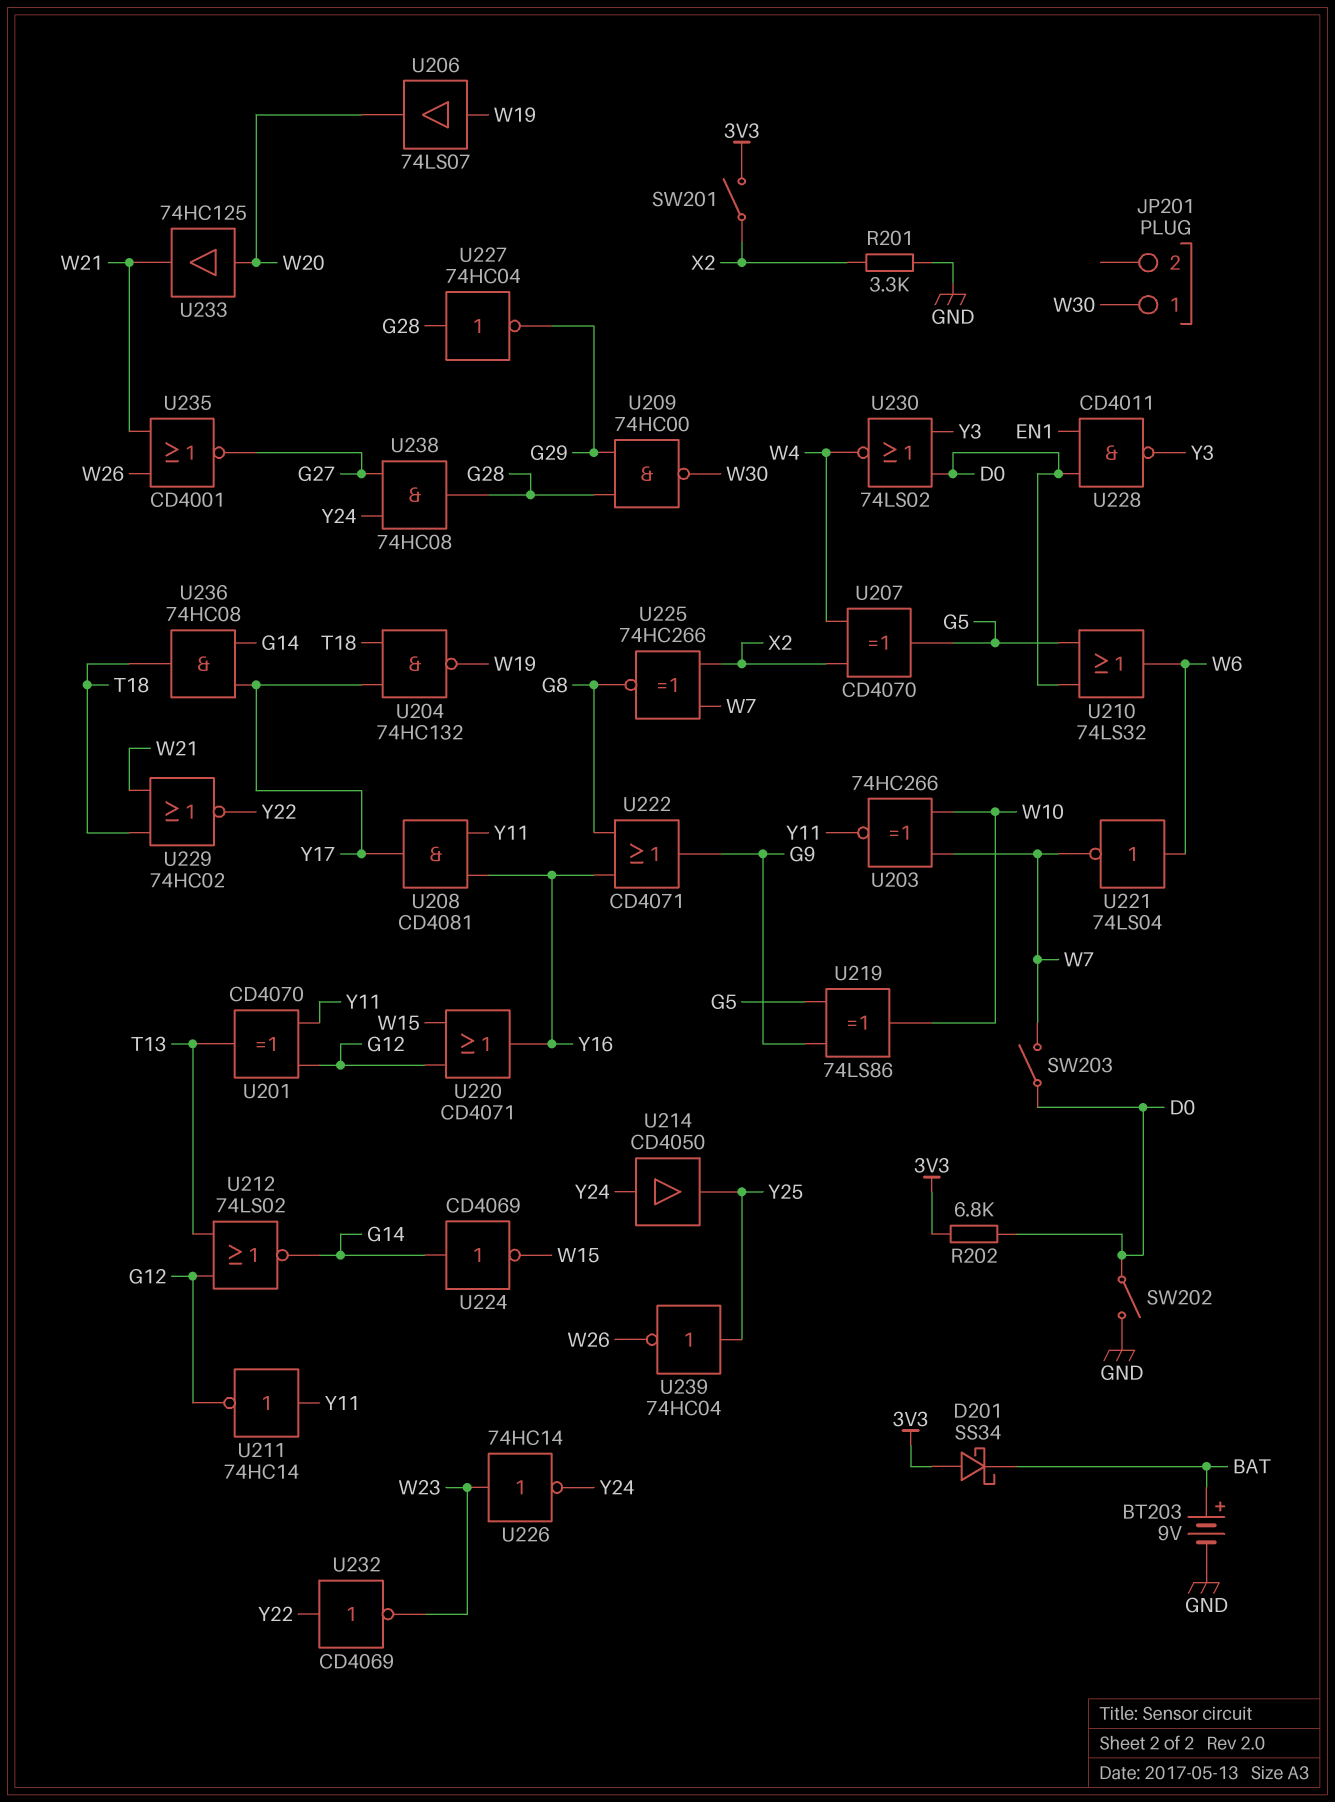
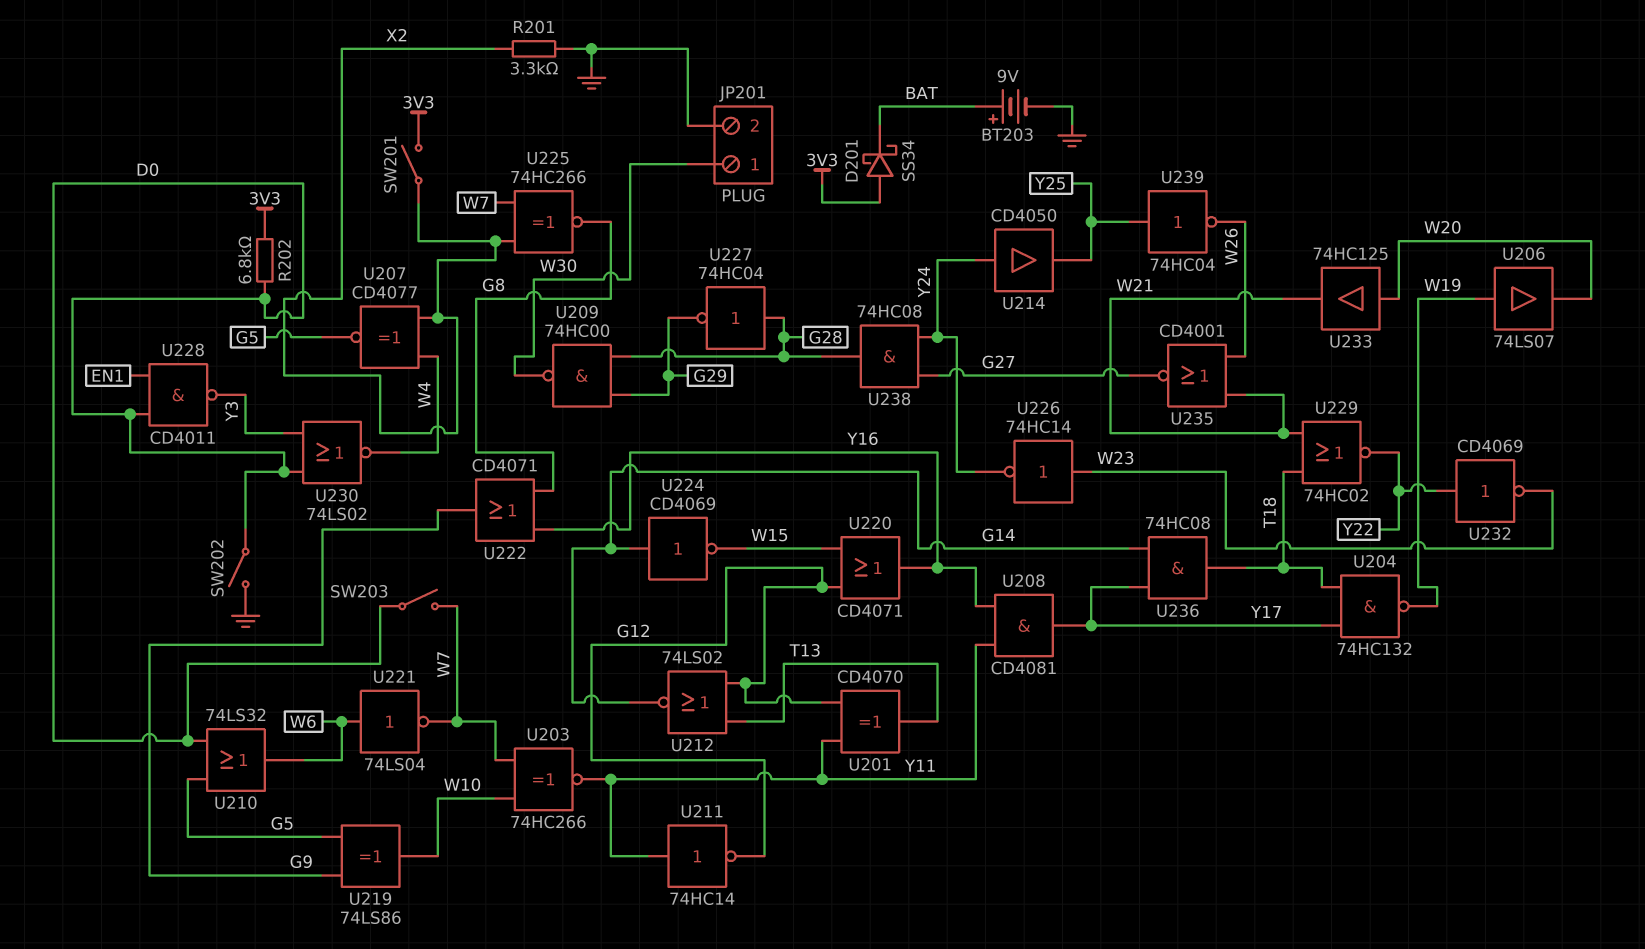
JP201 pin 2: none -> GND
U207: XOR CD4070 (in W4, in X2, out G5) -> XNOR CD4077 (in W4, in X2, out G5)

